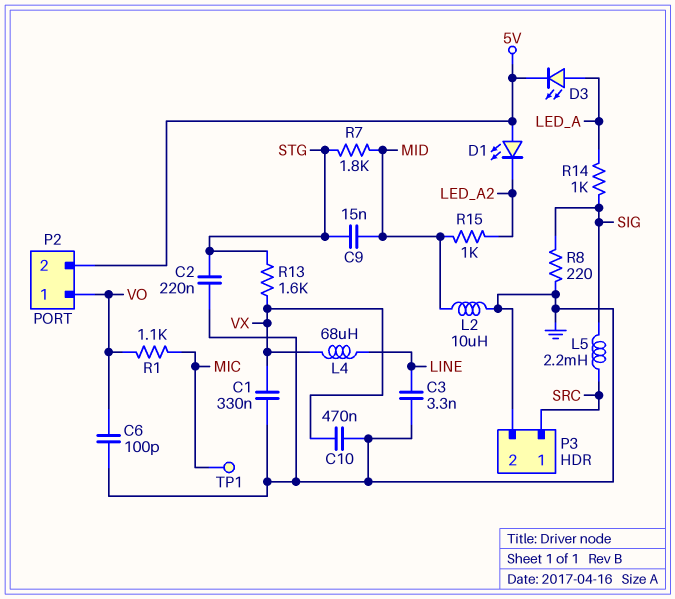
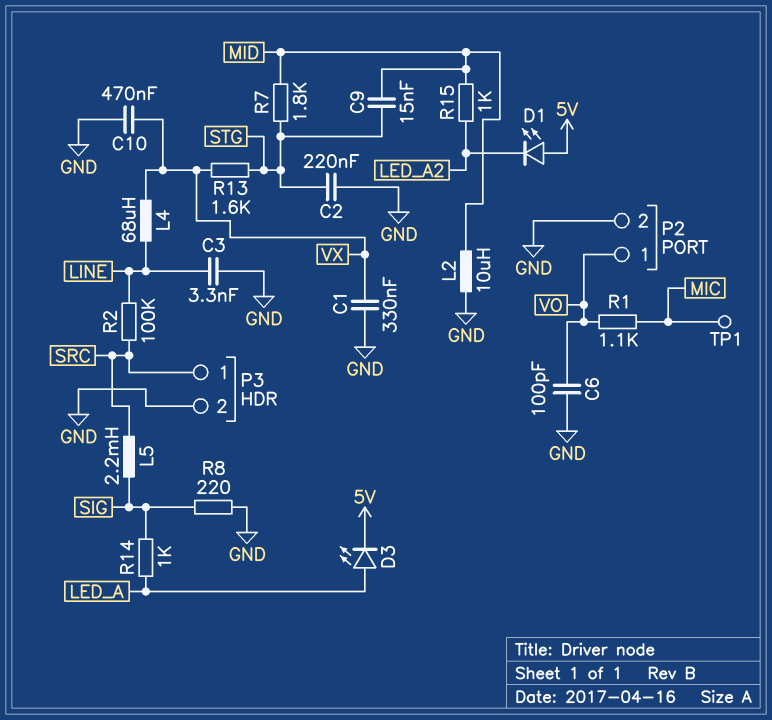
P2 pin 2: 5V -> GND
R2: none -> 100k (LINE, SRC)

